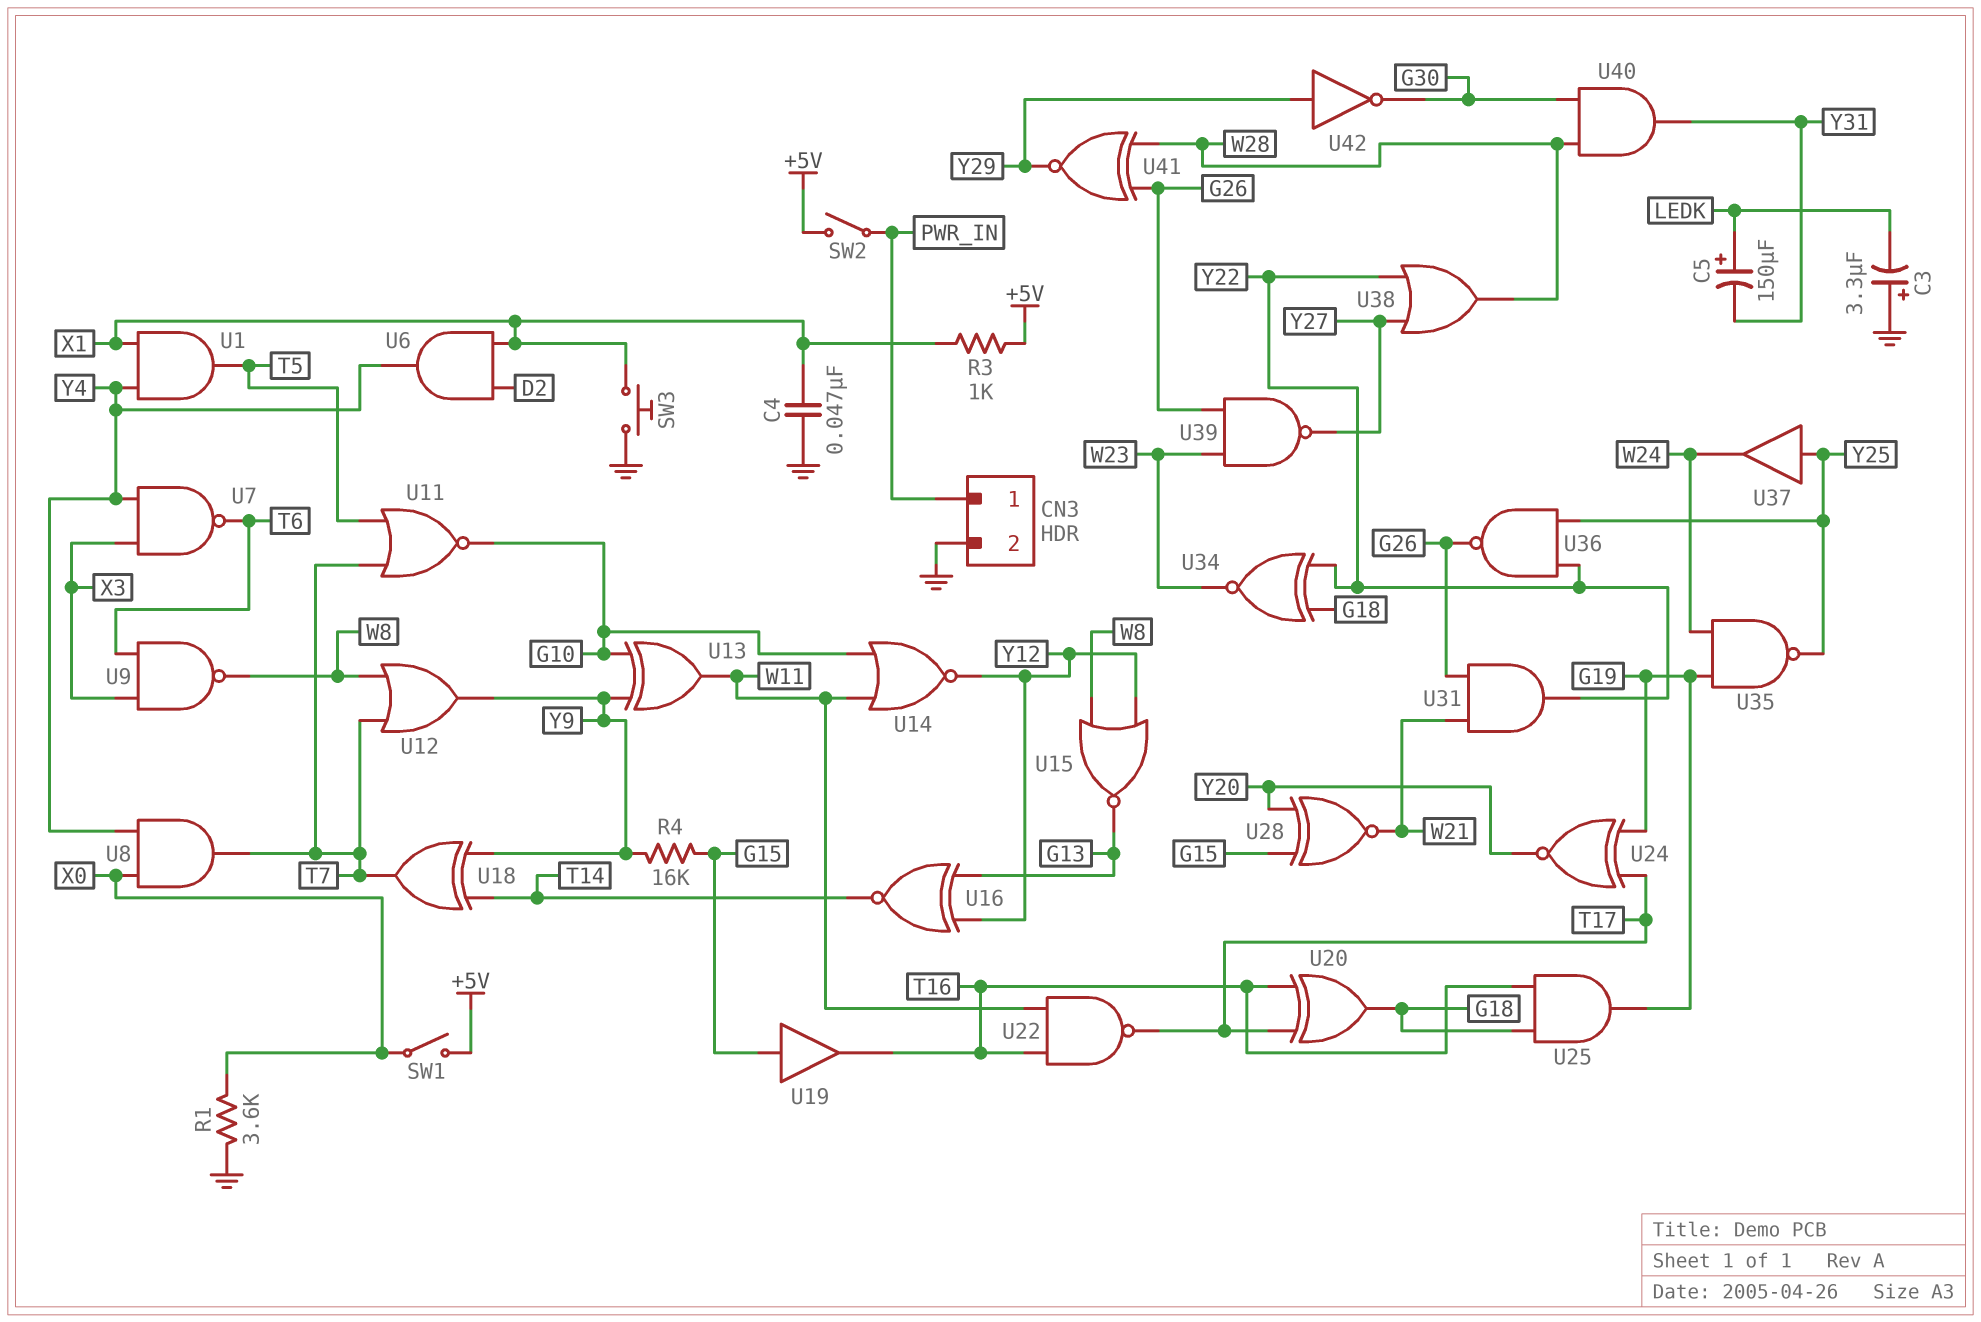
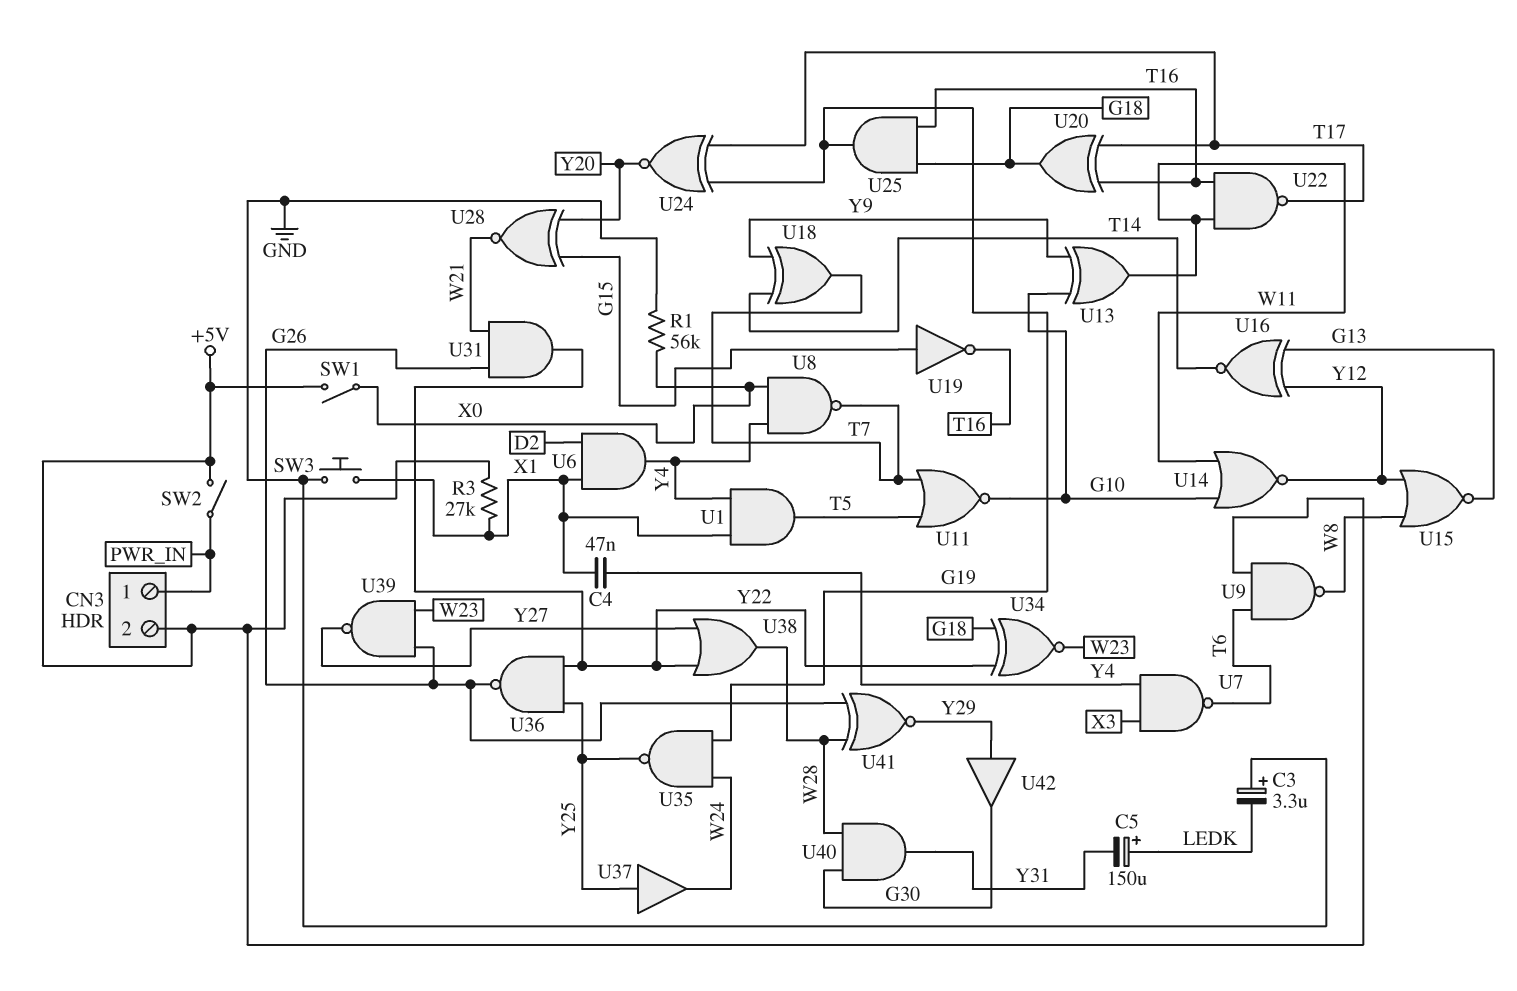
C4: 47nF (GND, X1) -> 47nF (X1, Y4)
CN3 pin 2: GND -> +5V
R1: 3.6k (GND, X0) -> 56k (GND, X0)
R3: 1k (+5V, X1) -> 27k (+5V, X1)
R4: 16k (G15, Y9) -> none
U8: AND (in X0, in Y4, out T7) -> NAND (in X0, in Y4, out T7)
U9: NAND (in T6, in X3, out W8) -> NAND (in +5V, in T6, out W8)
U12: OR (in T7, in W8, out Y9) -> none
U19: buffer (in G15, out T16) -> NOT (in G15, out T16)
U42: NOT (in Y29, out G30) -> buffer (in Y29, out G30)

